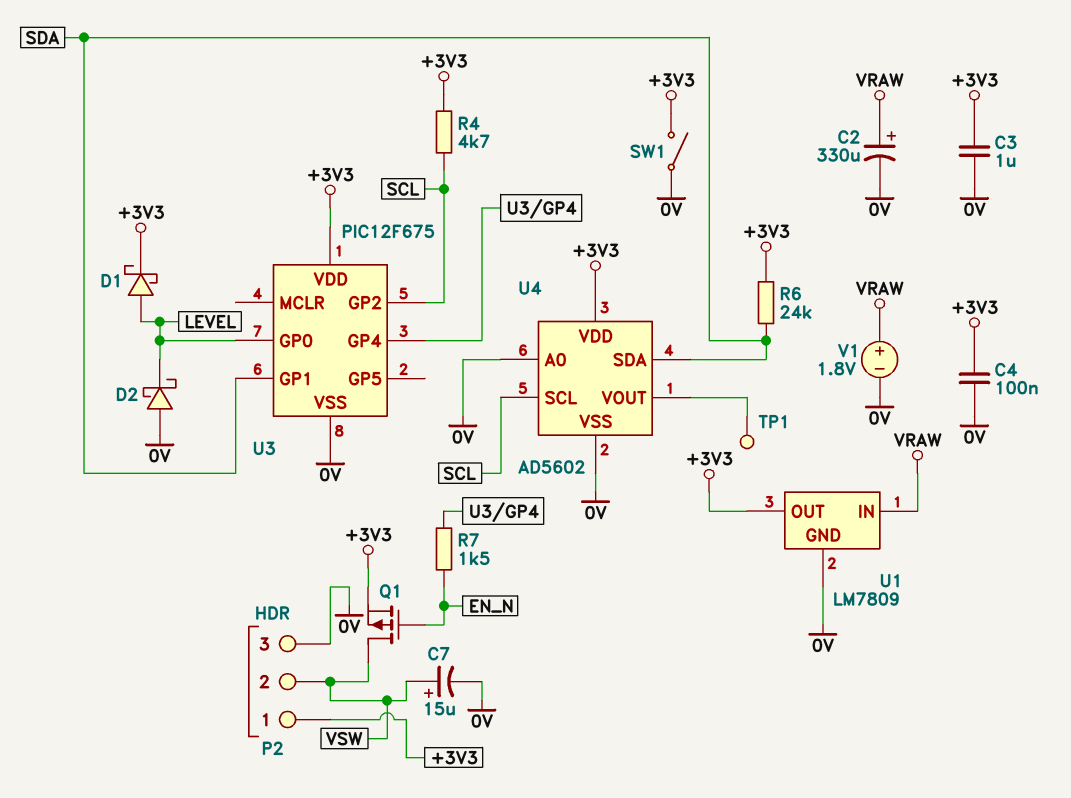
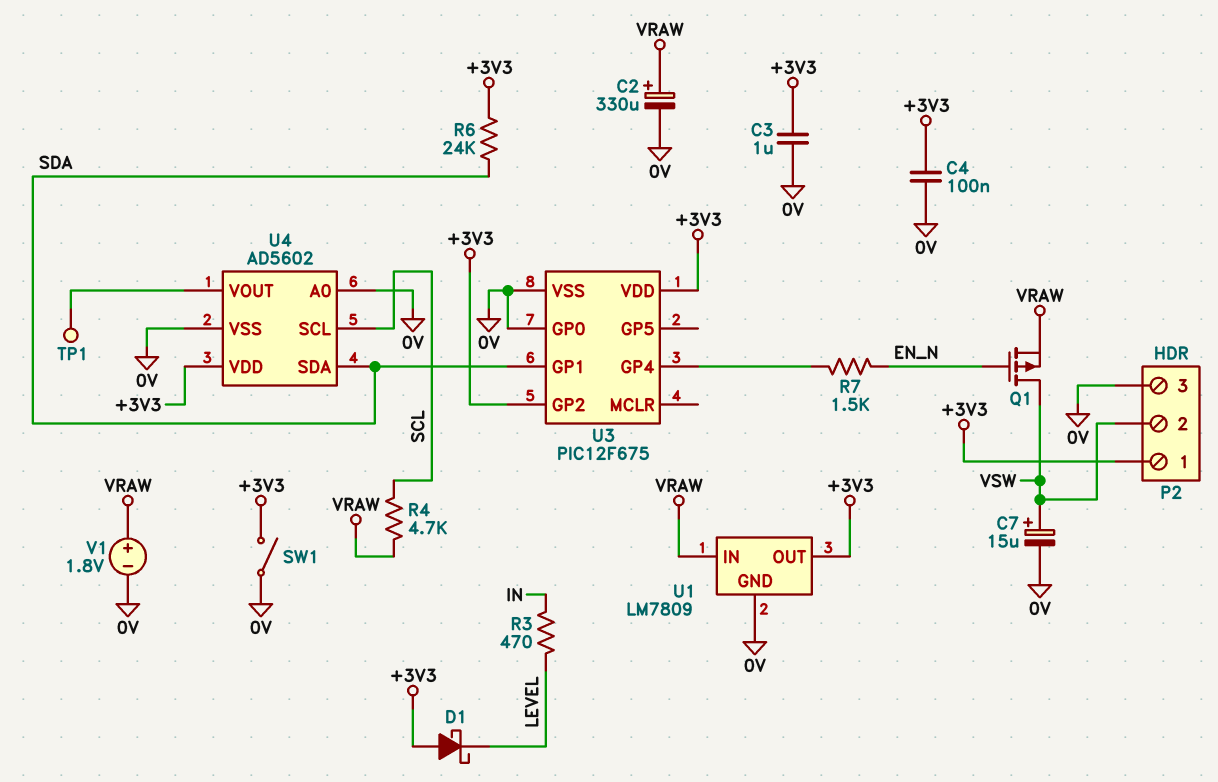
D1: schottky (A LEVEL, K +3V3) -> schottky (A +3V3, K LEVEL)
D2: schottky (A 0V, K LEVEL) -> none
Q1: PMOS (G EN_N, D VSW, S +3V3) -> PMOS (G EN_N, D VSW, S VRAW)
R3: none -> 470 (IN, LEVEL)
R4: 4.7k (+3V3, SCL) -> 4.7k (SCL, VRAW)
U3 pin GP0: LEVEL -> 0V
U3 pin GP2: SCL -> +3V3

